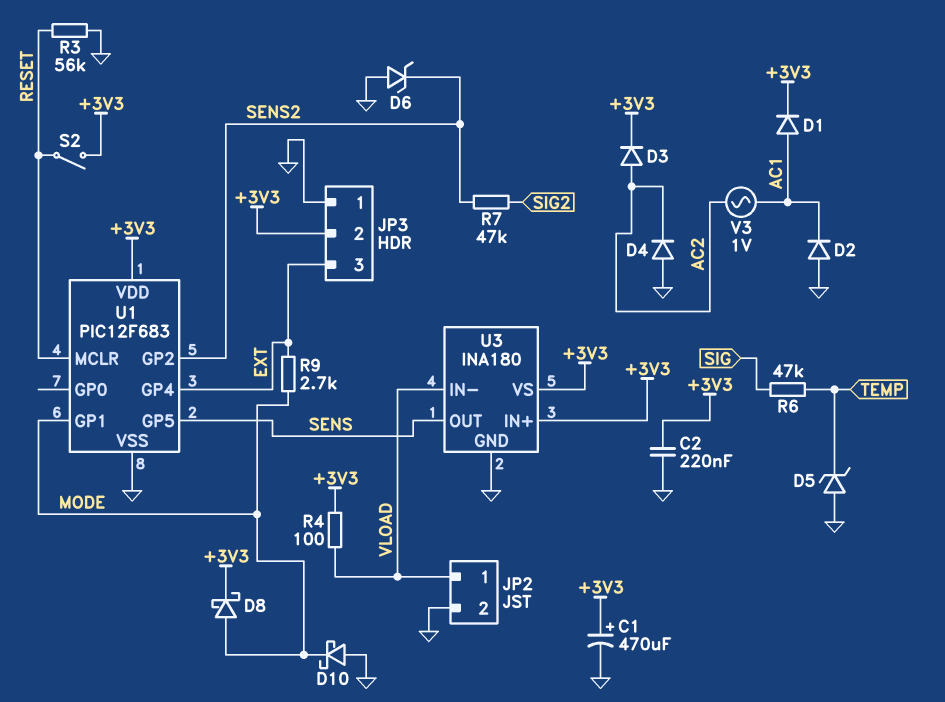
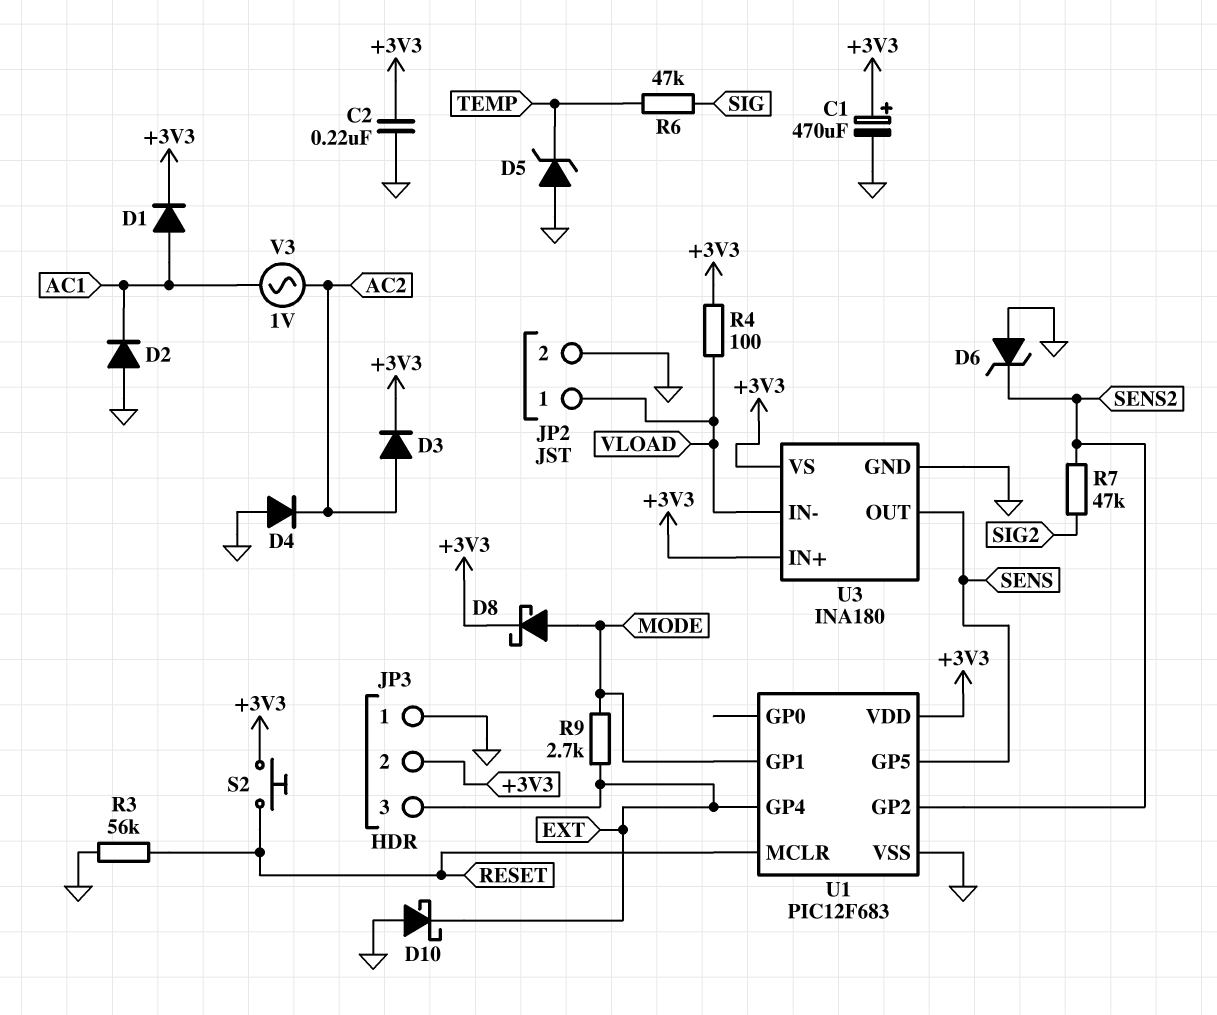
D10: schottky (A GND, K MODE) -> schottky (A GND, K EXT)
S2: switch (+3V3, RESET) -> button (+3V3, RESET)

